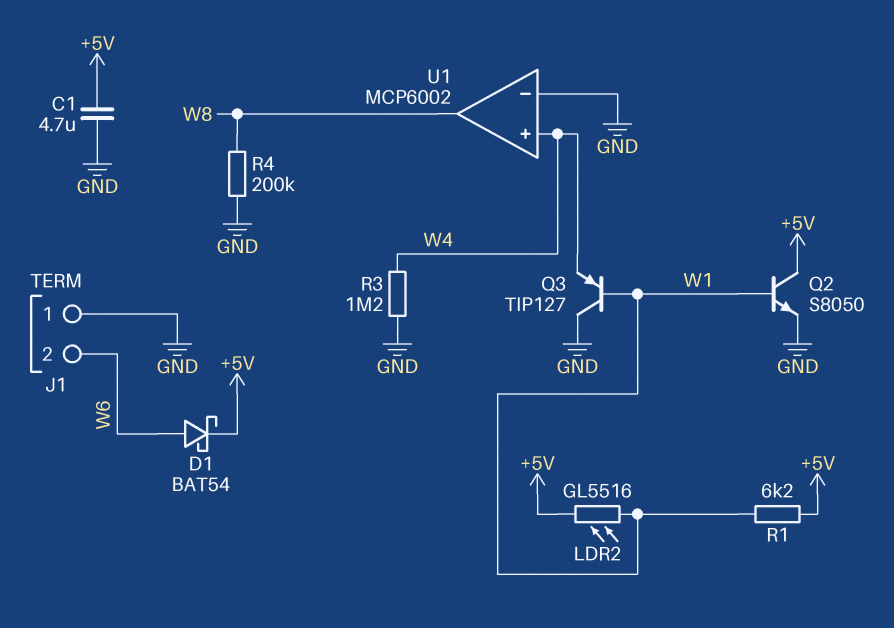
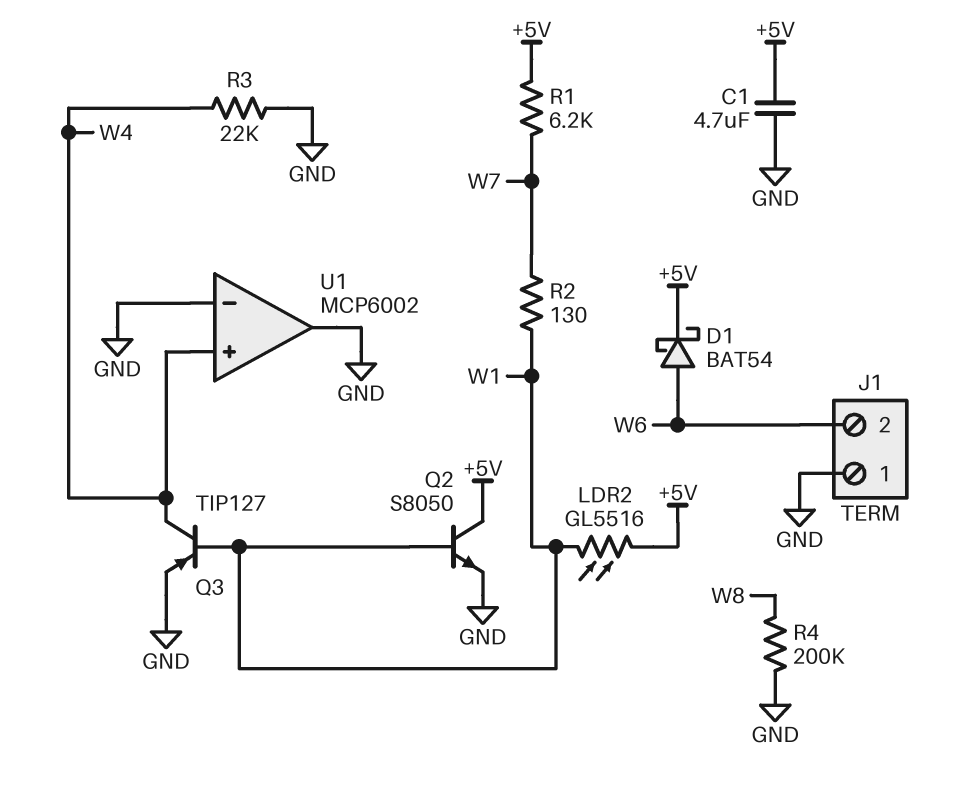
Q3: PNP TIP127 (B W1, C GND, E W4) -> PNP TIP127 (B W1, C W4, E GND)
R1: 6.2k (+5V, W1) -> 6.2k (+5V, W7)
R2: none -> 130 (W1, W7)
R3: 1.2M (GND, W4) -> 22k (GND, W4)
U1 pin out: W8 -> GND

